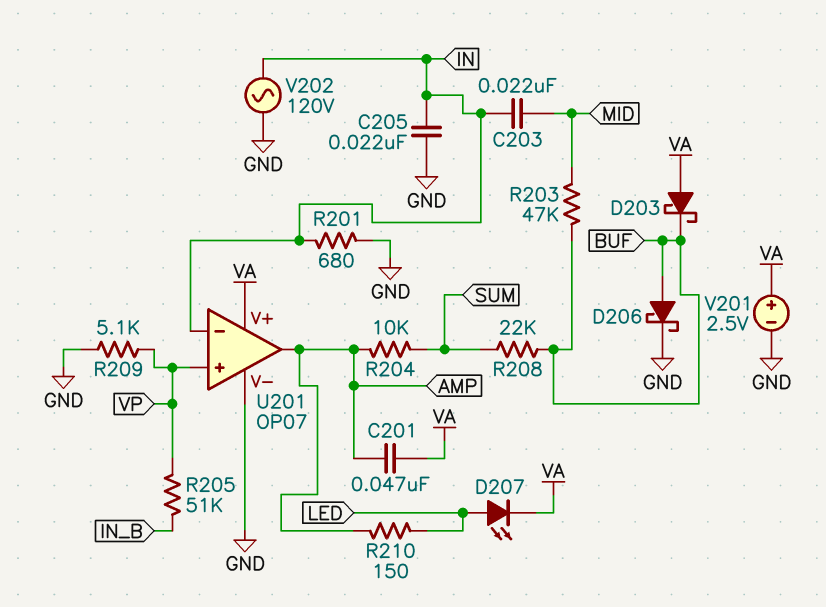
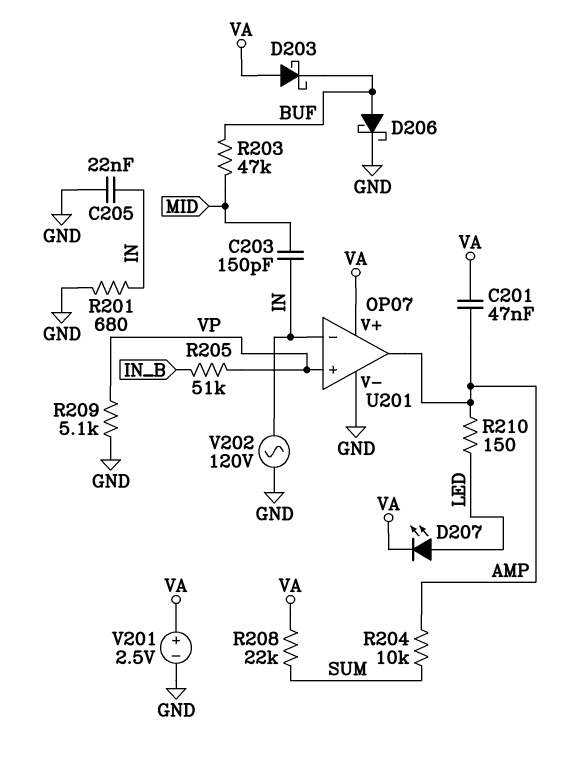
C203: 22nF (IN, MID) -> 150pF (IN, MID)
R208: 22k (BUF, SUM) -> 22k (SUM, VA)

